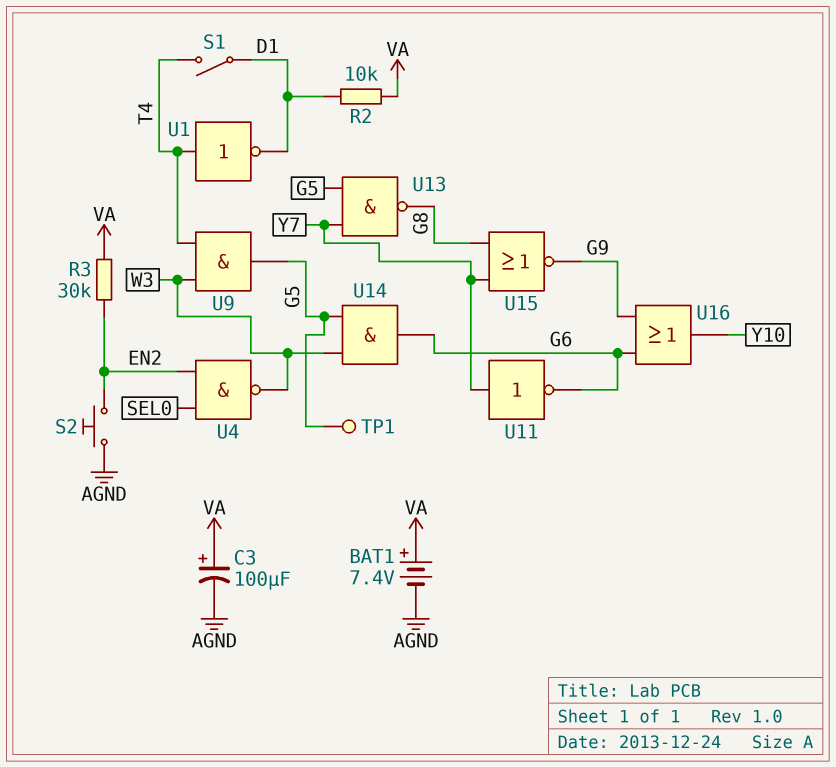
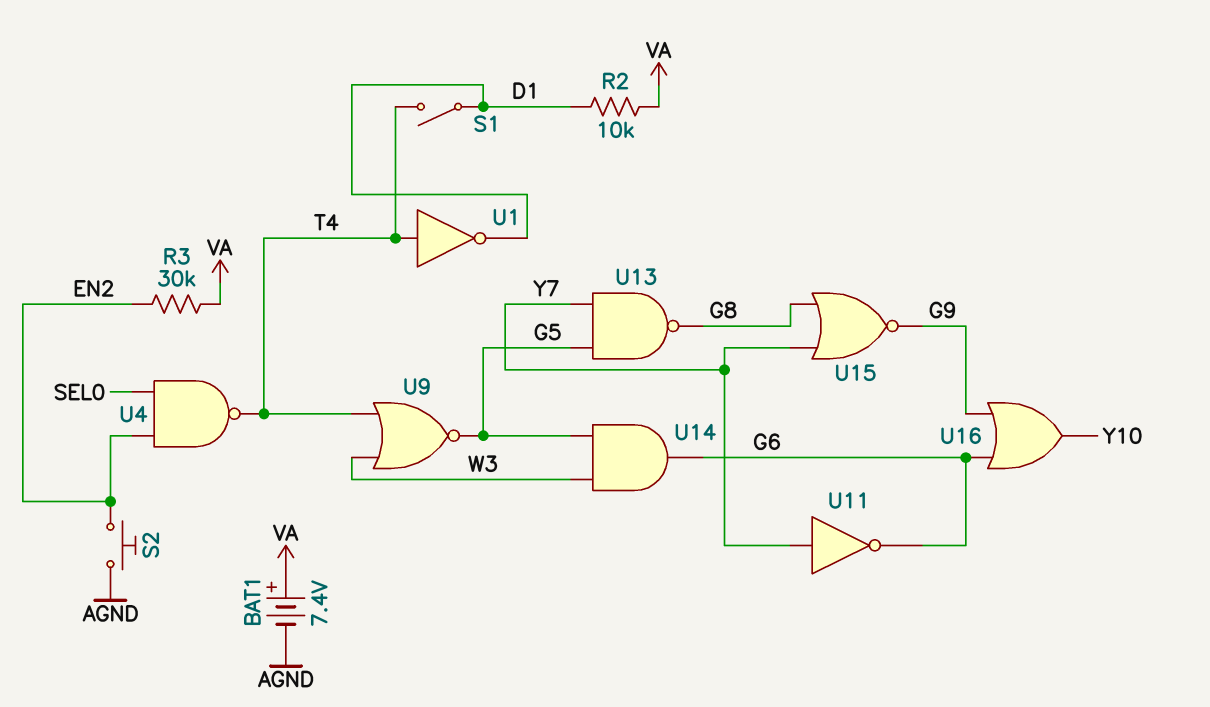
C3: 100uF (plus VA, minus AGND) -> none
TP1: test point (G5) -> none
U4: NAND (in EN2, in SEL0, out W3) -> NAND (in EN2, in SEL0, out T4)
U9: AND (in T4, in W3, out G5) -> NOR (in T4, in W3, out G5)

